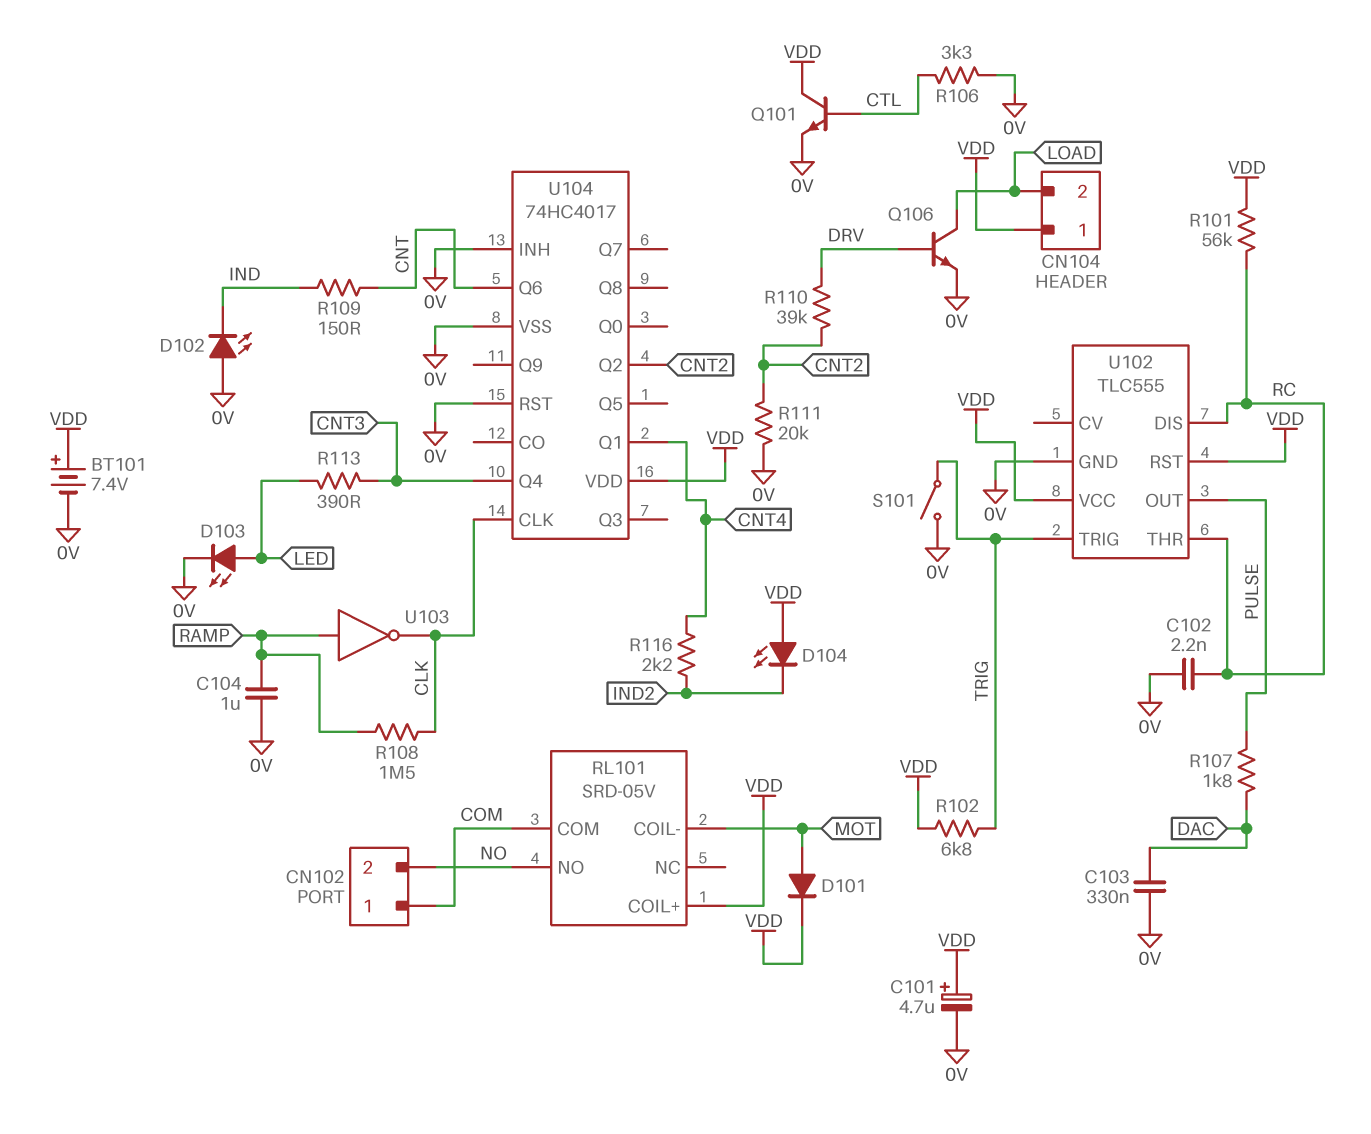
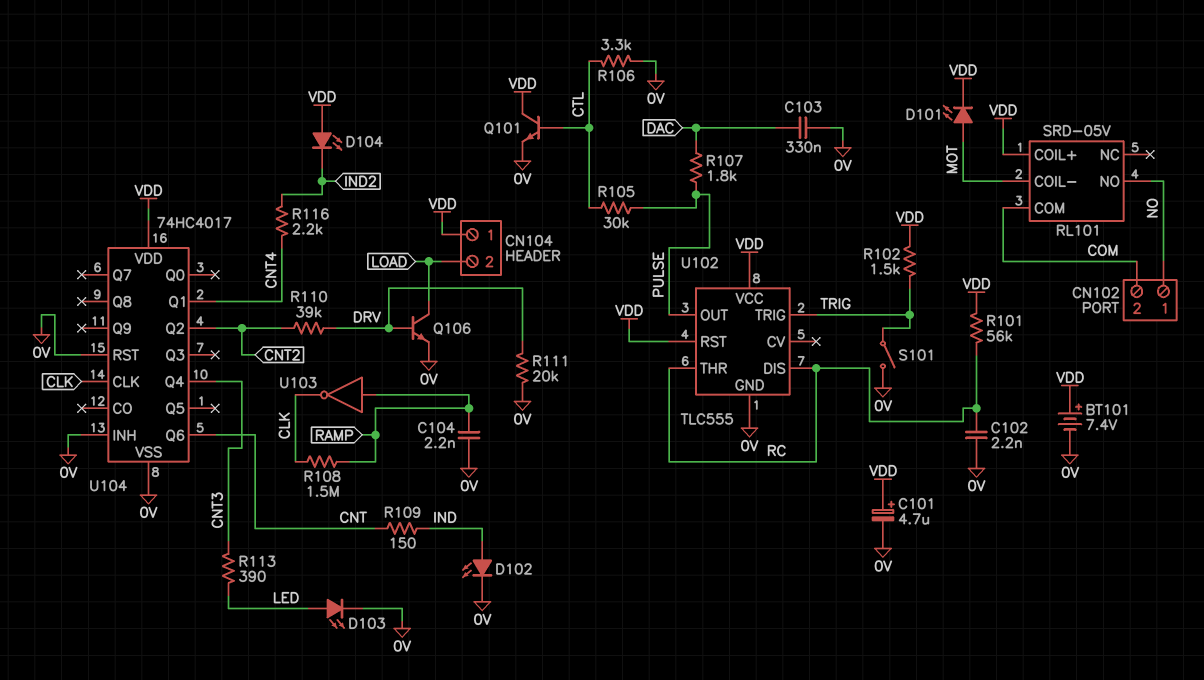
C104: 1uF (0V, RAMP) -> 2.2nF (0V, RAMP)
CN102 pin 1: COM -> NO
CN102 pin 2: NO -> COM
D101: diode (A MOT, K VDD) -> LED (A MOT, K VDD)
D102: LED (A 0V, K IND) -> LED (A IND, K 0V)
R102: 6.8k (TRIG, VDD) -> 1.5k (TRIG, VDD)
R105: none -> 30k (CTL, PULSE)
R111: 20k (0V, CNT2) -> 20k (0V, DRV)

